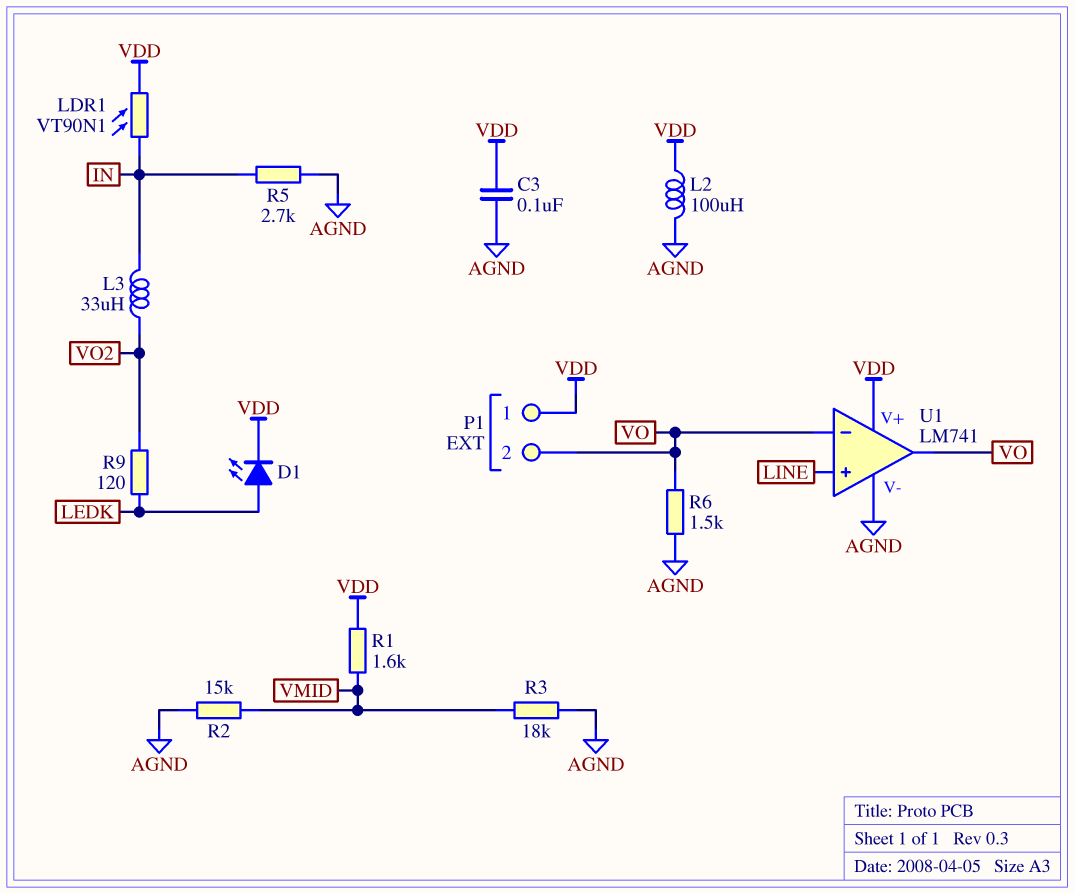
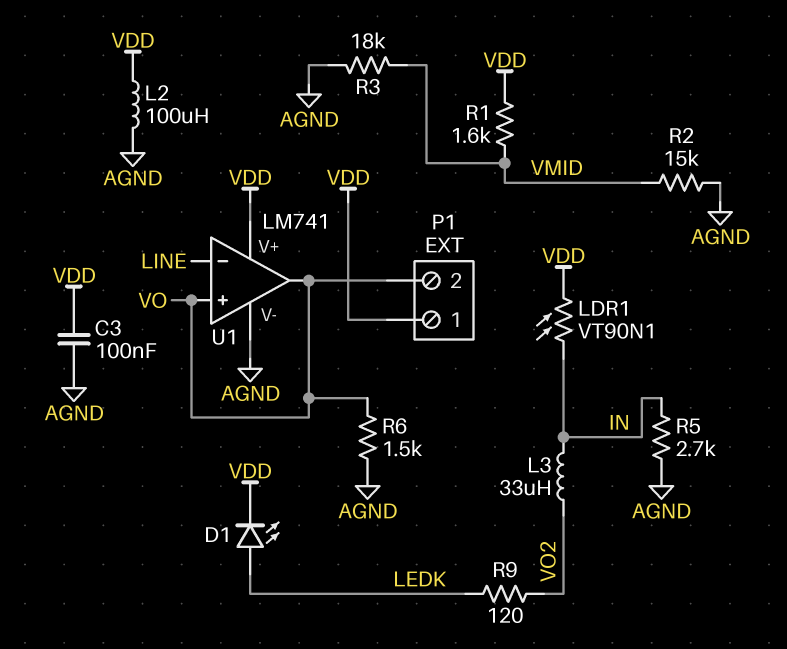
U1 pin in+: LINE -> VO
U1 pin in-: VO -> LINE

